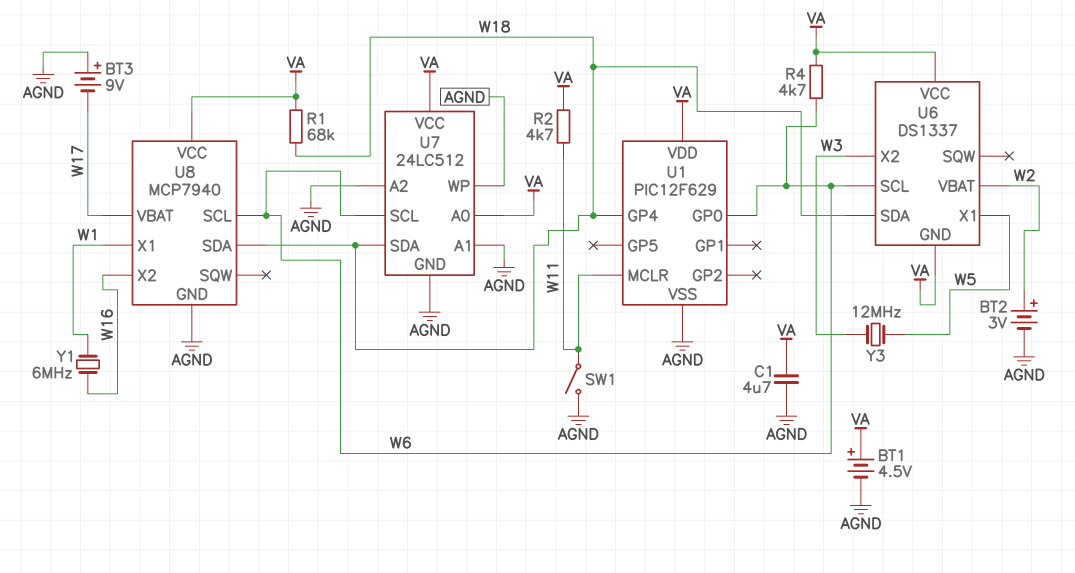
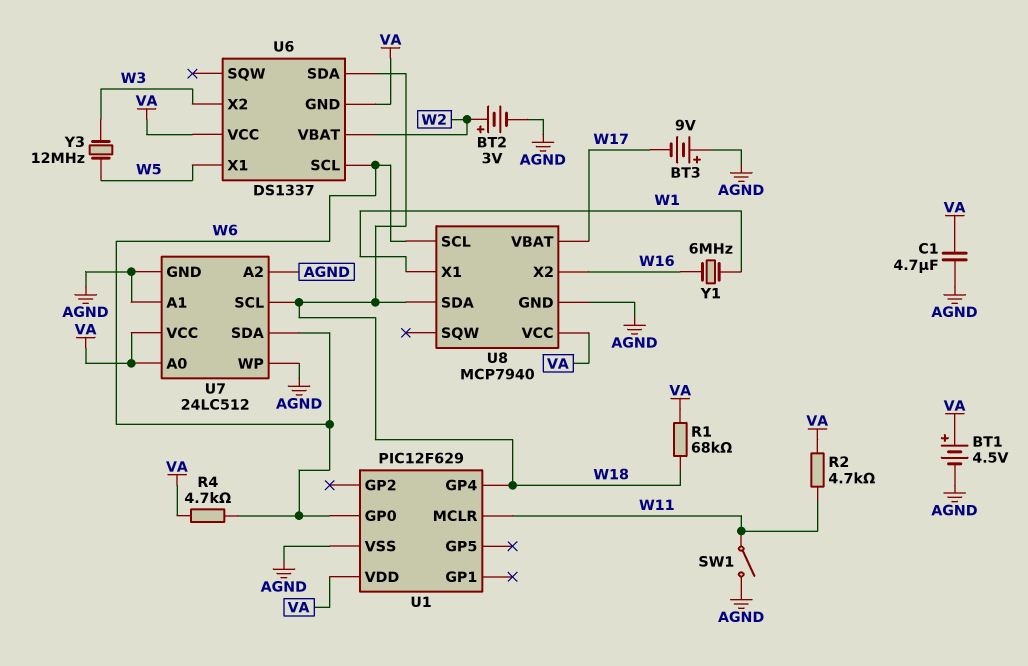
U7 pin SCL: W6 -> W18
U7 pin SDA: W18 -> W6

